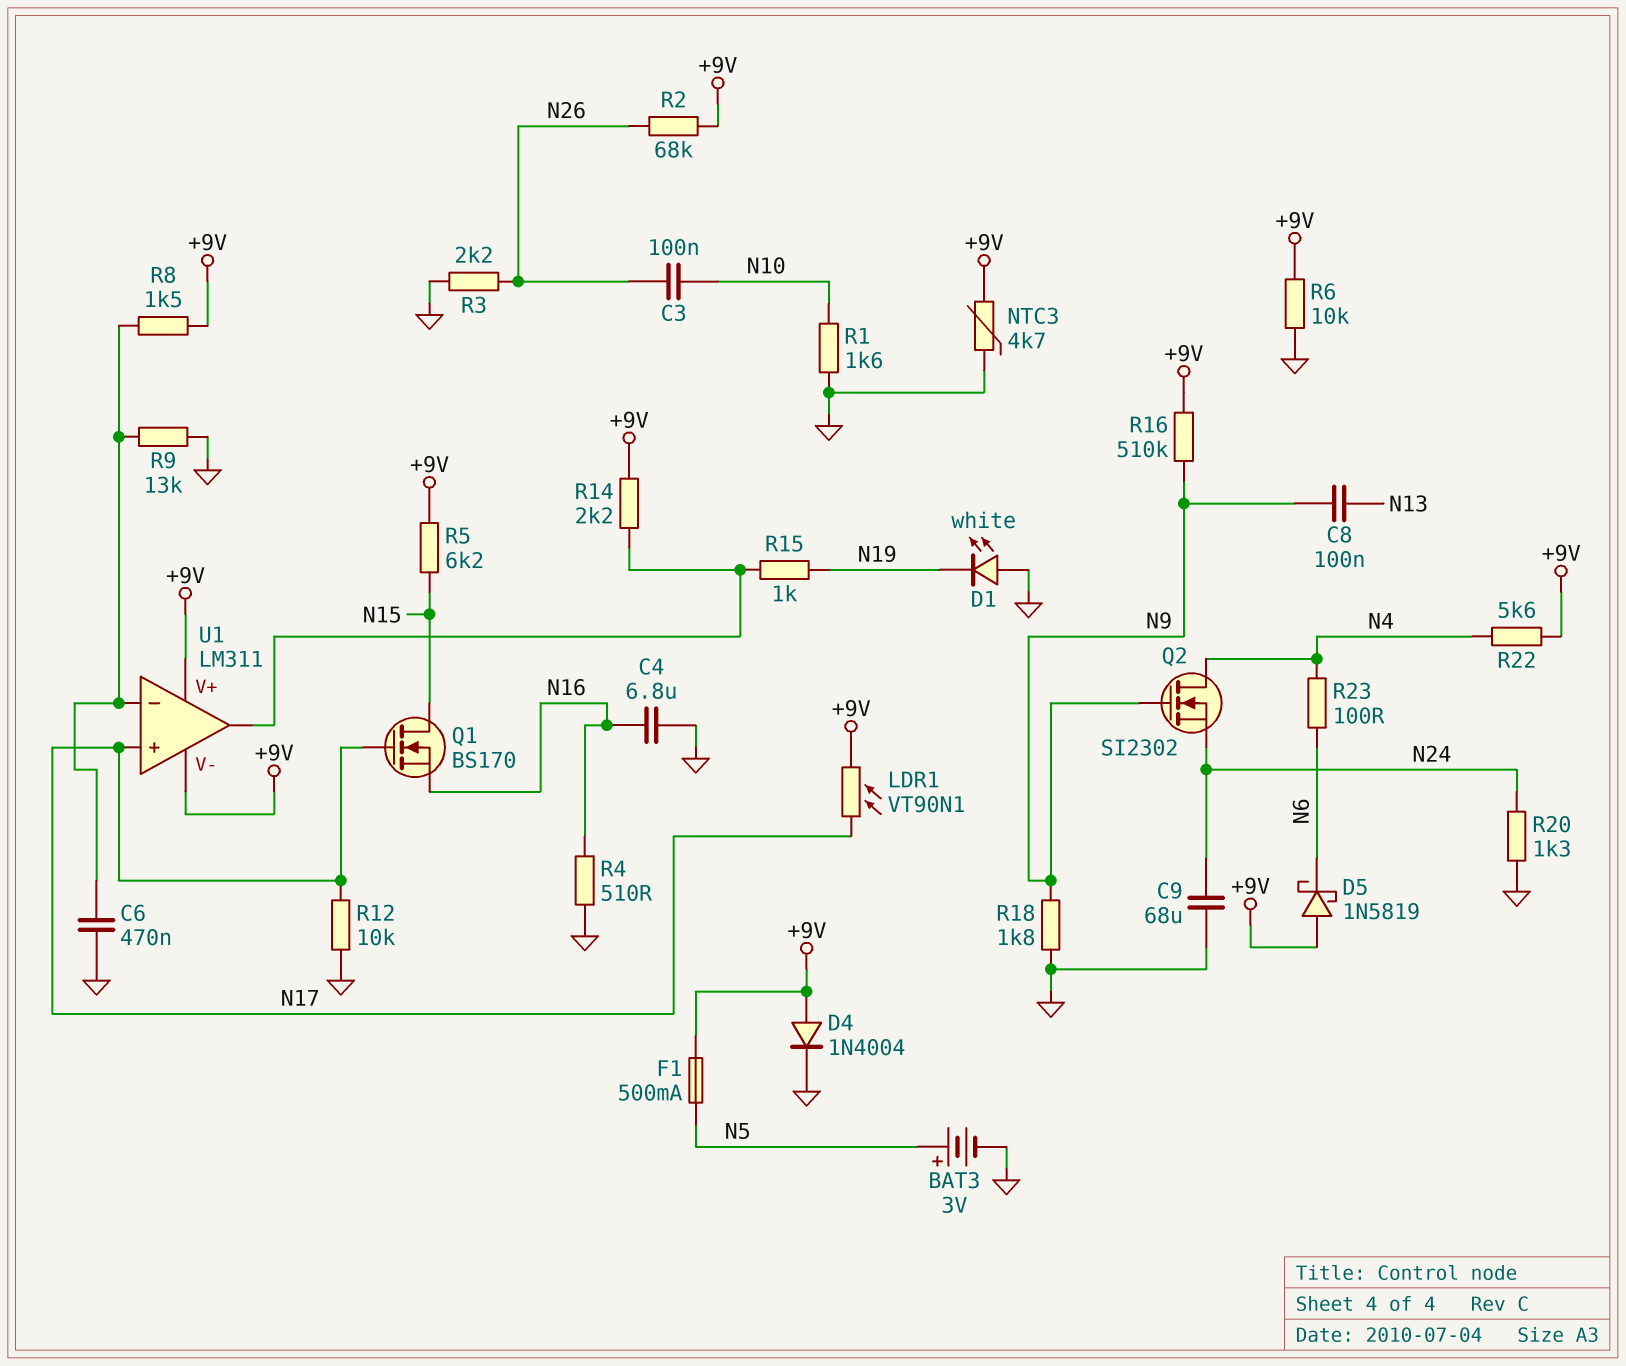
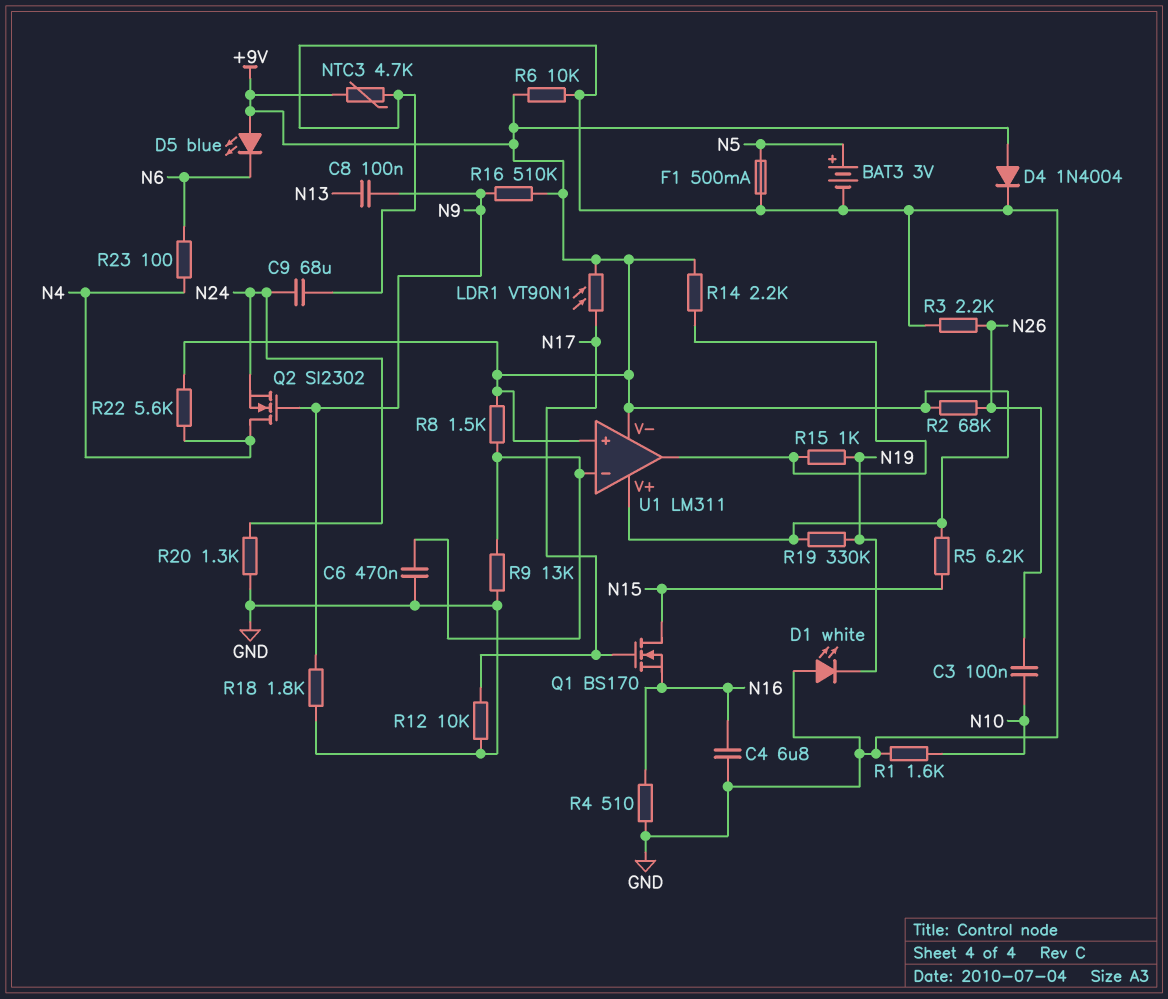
D5: schottky 1N5819 (A +9V, K N6) -> LED blue (A +9V, K N6)
F1: 500mA (+9V, N5) -> 500mA (GND, N5)
R19: none -> 330k (+9V, N19)
U1 pin in+: N17 -> +9V

